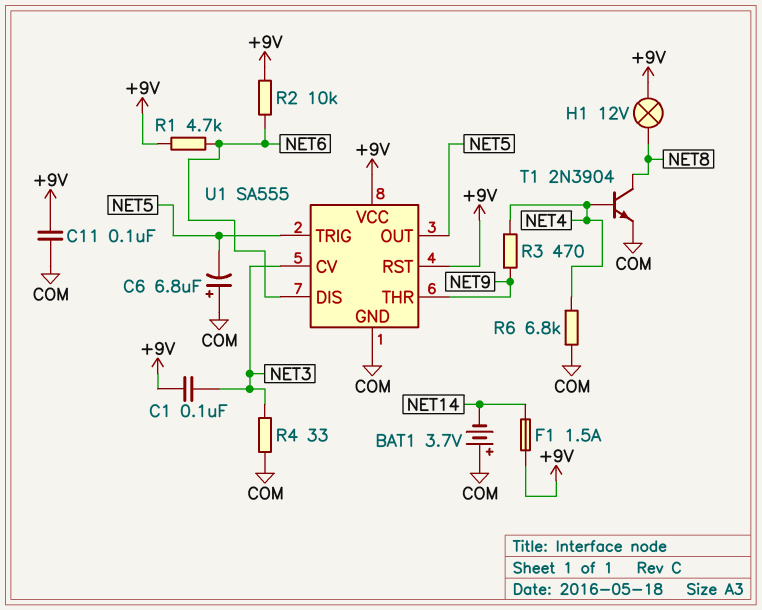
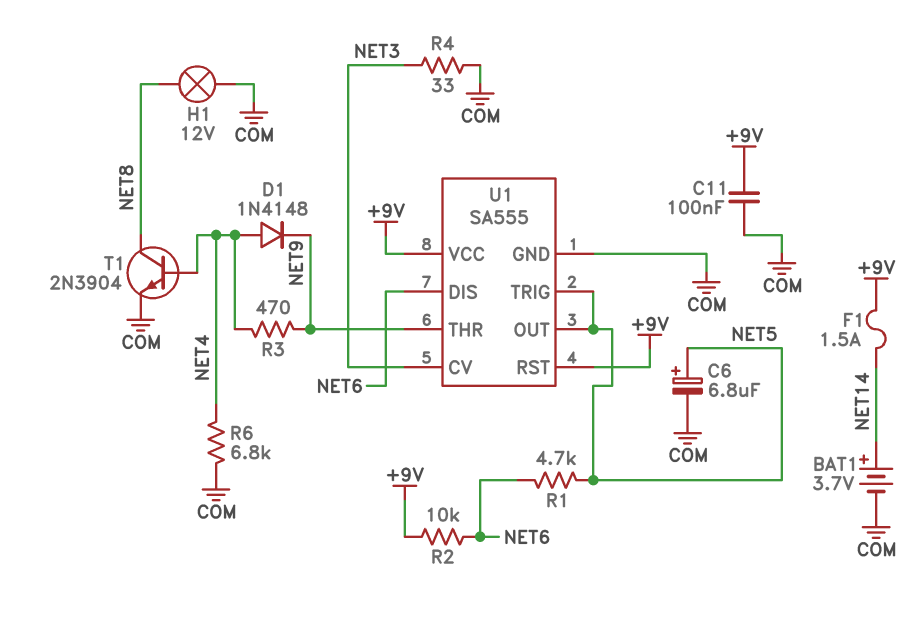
BAT1: 3.7V (plus COM, minus NET14) -> 3.7V (plus NET14, minus COM)
C1: 100nF (+9V, NET3) -> none
C6: 6.8uF (plus COM, minus NET5) -> 6.8uF (plus NET5, minus COM)
D1: none -> diode 1N4148 (A NET4, K NET9)
H1: lamp 12V (+9V, NET8) -> lamp 12V (COM, NET8)
R1: 4.7k (+9V, NET6) -> 4.7k (NET5, NET6)

